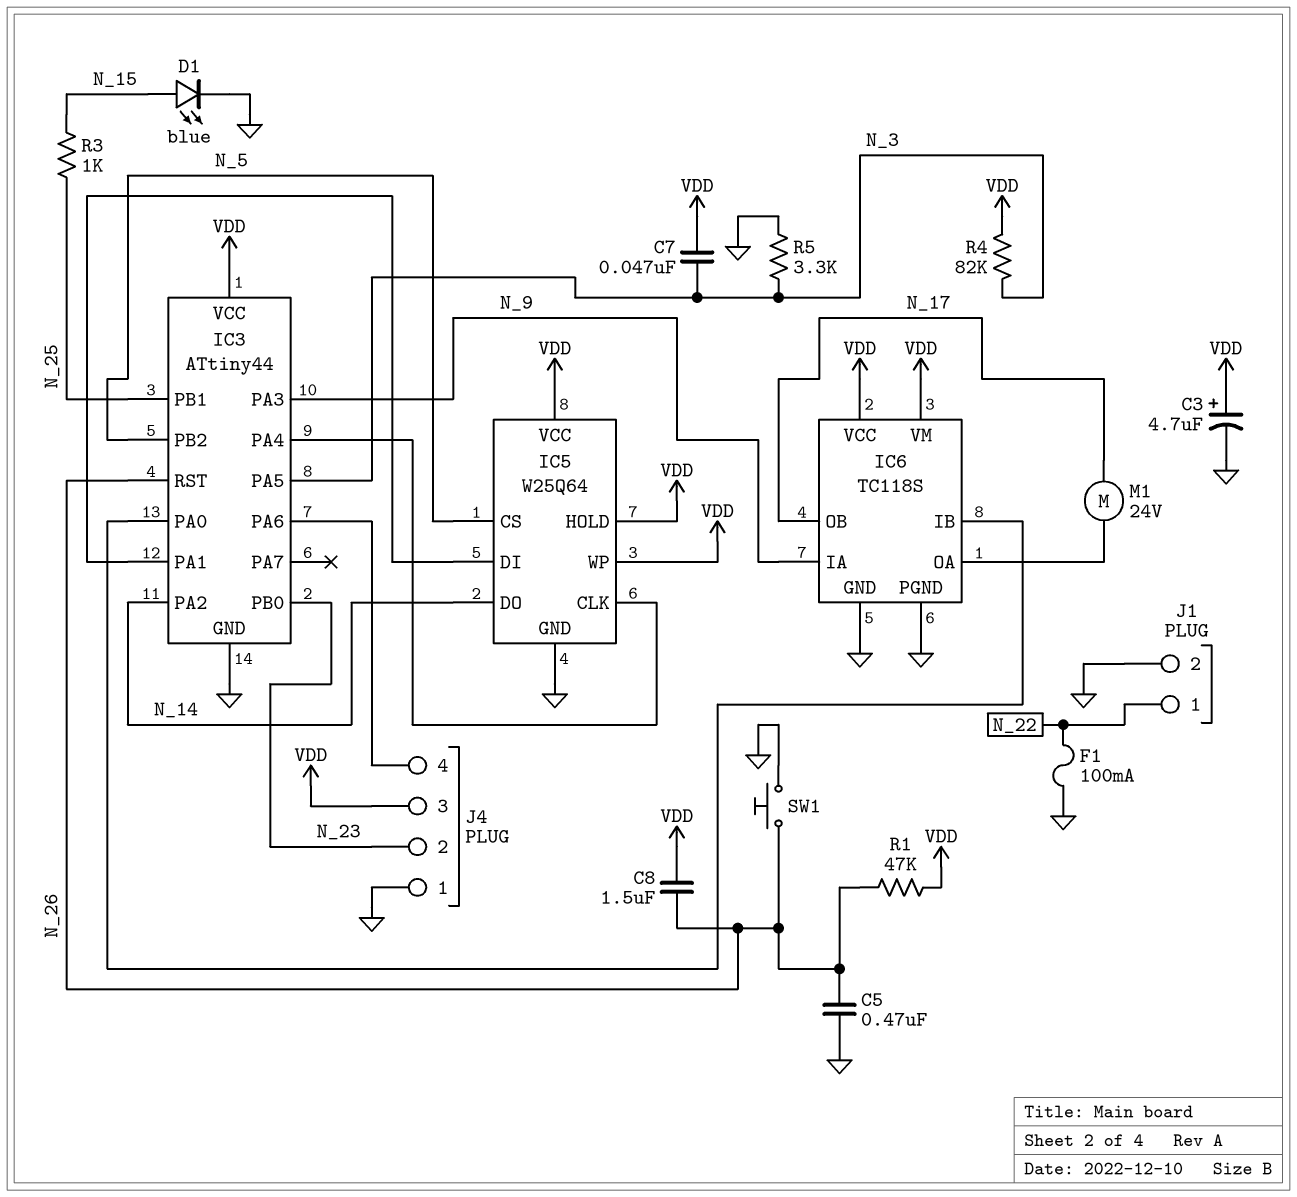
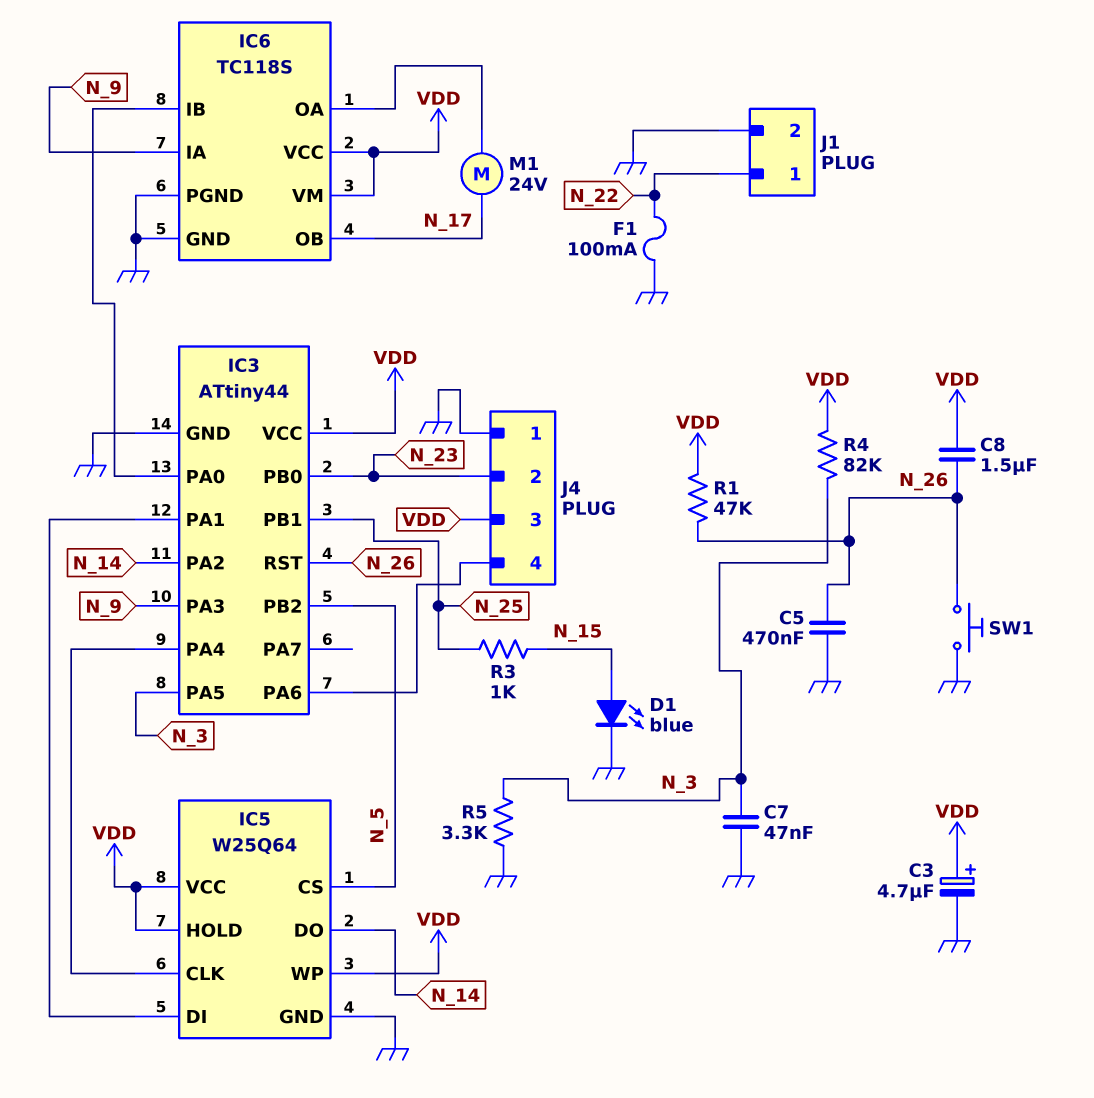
C7: 47nF (N_3, VDD) -> 47nF (GND, N_3)

